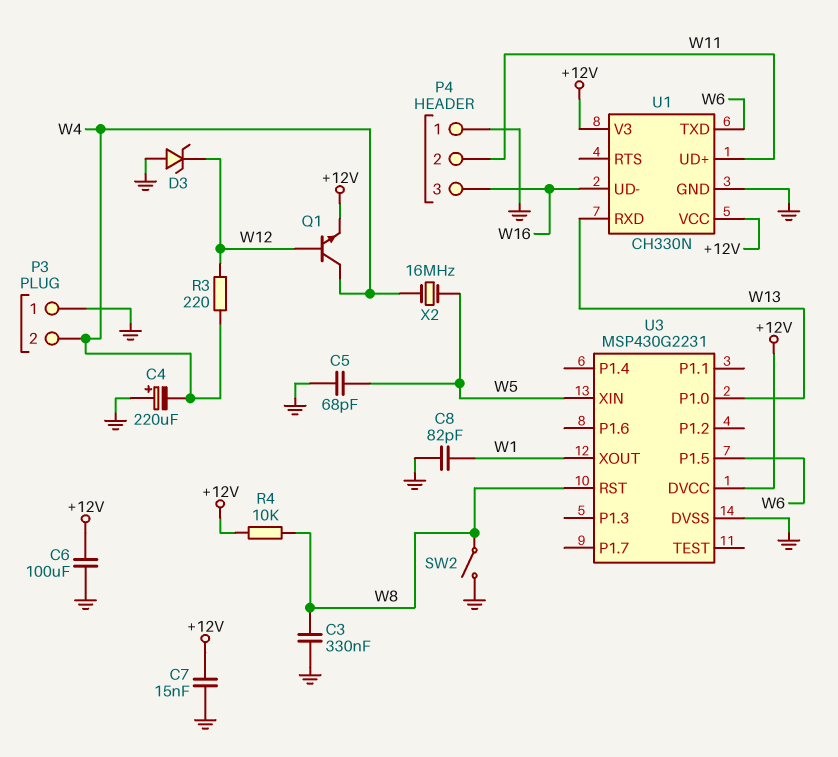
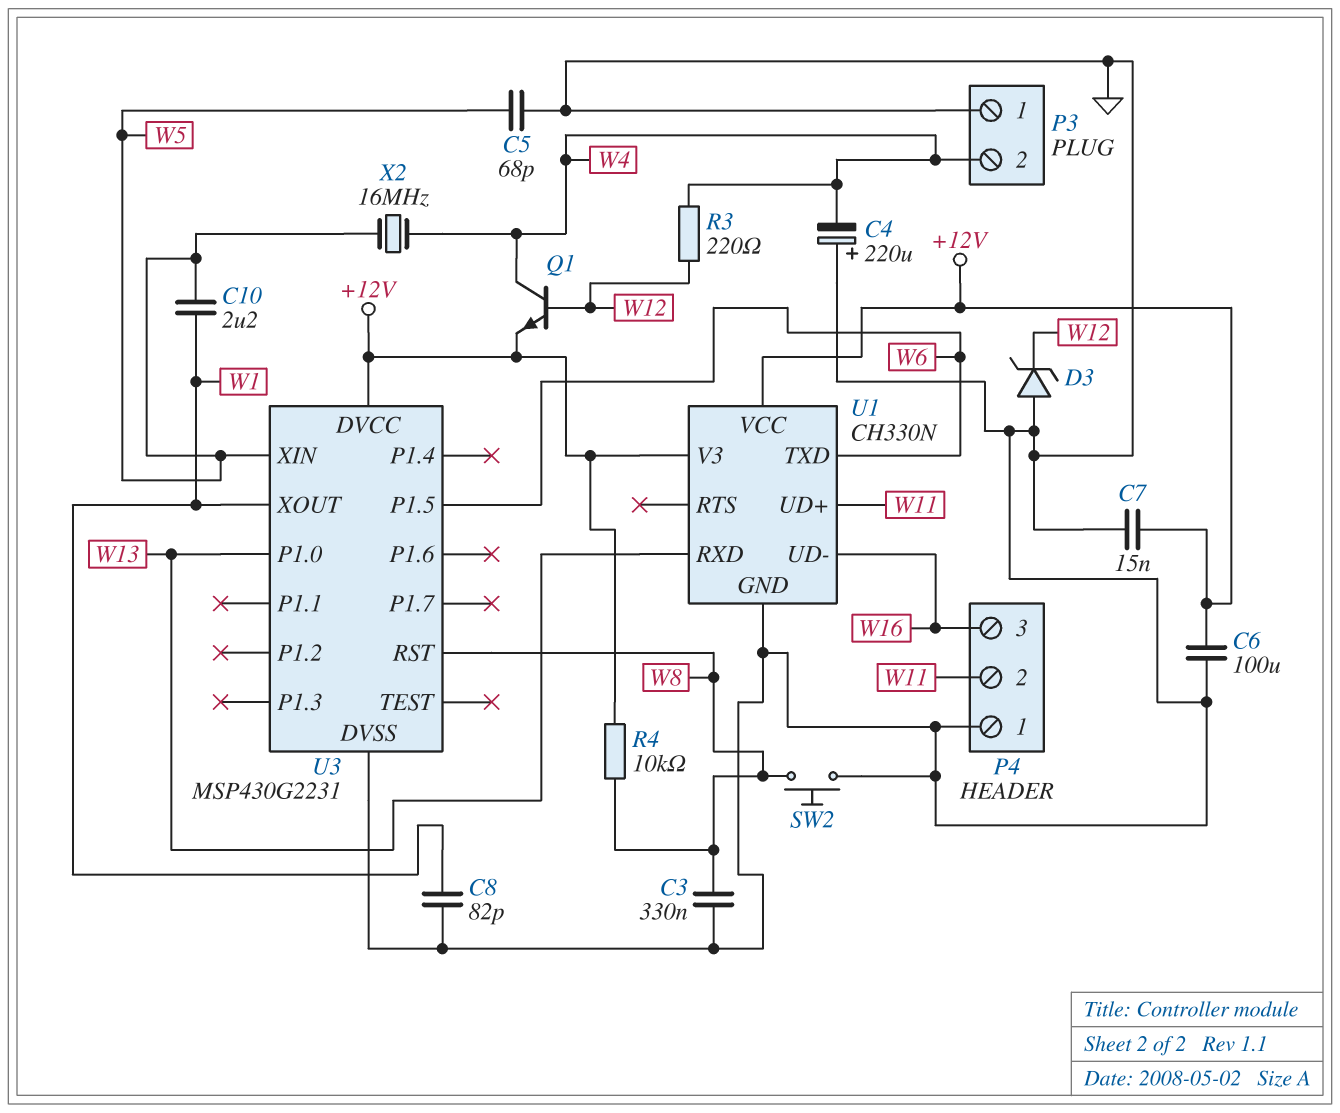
C10: none -> 2.2uF (W1, W5)
SW2: switch (GND, W8) -> button (GND, W8)

